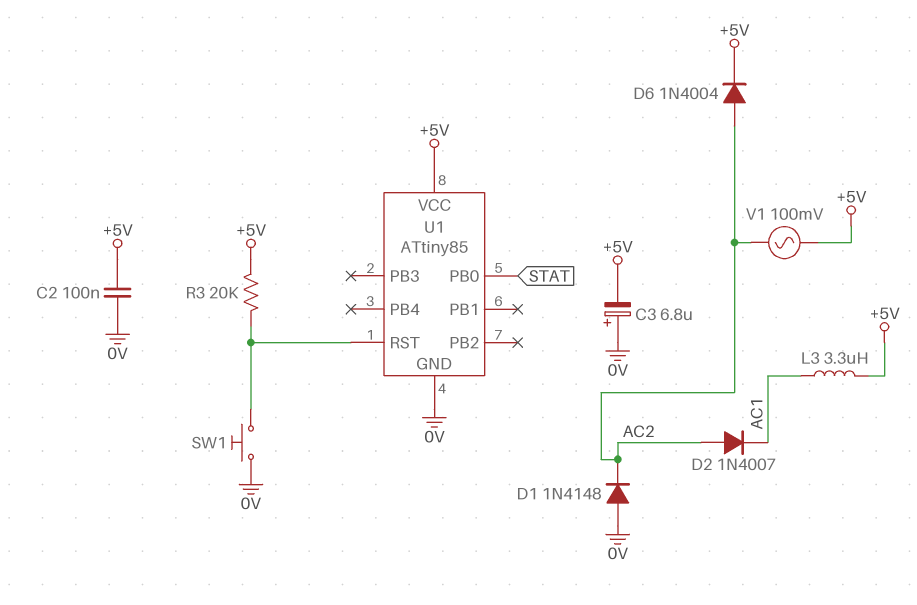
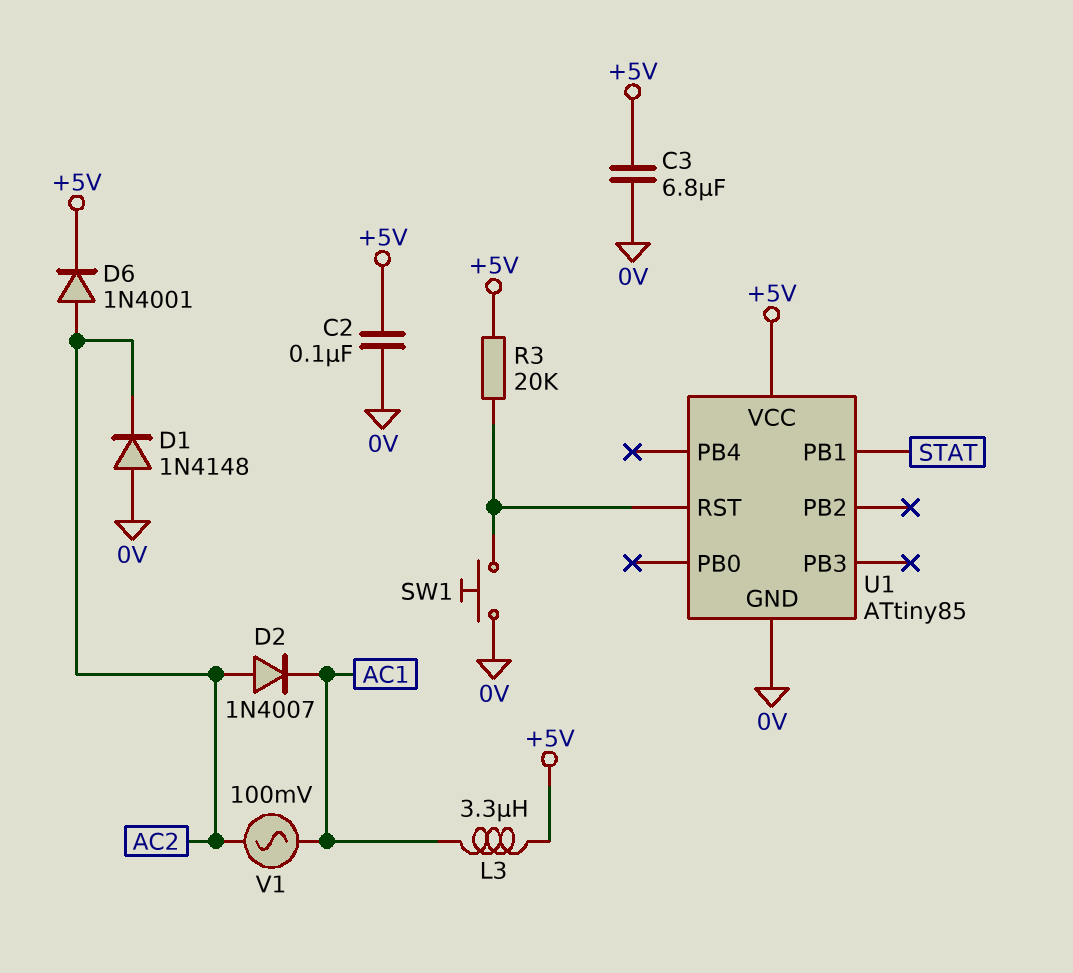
C3: 6.8uF (plus 0V, minus +5V) -> 6.8uF (+5V, 0V)
D6: diode 1N4004 (A AC2, K +5V) -> diode 1N4001 (A AC2, K +5V)
U1 pin PB0: STAT -> none
U1 pin PB1: none -> STAT
V1: AC 100mV (+5V, AC2) -> AC 100mV (AC1, AC2)

